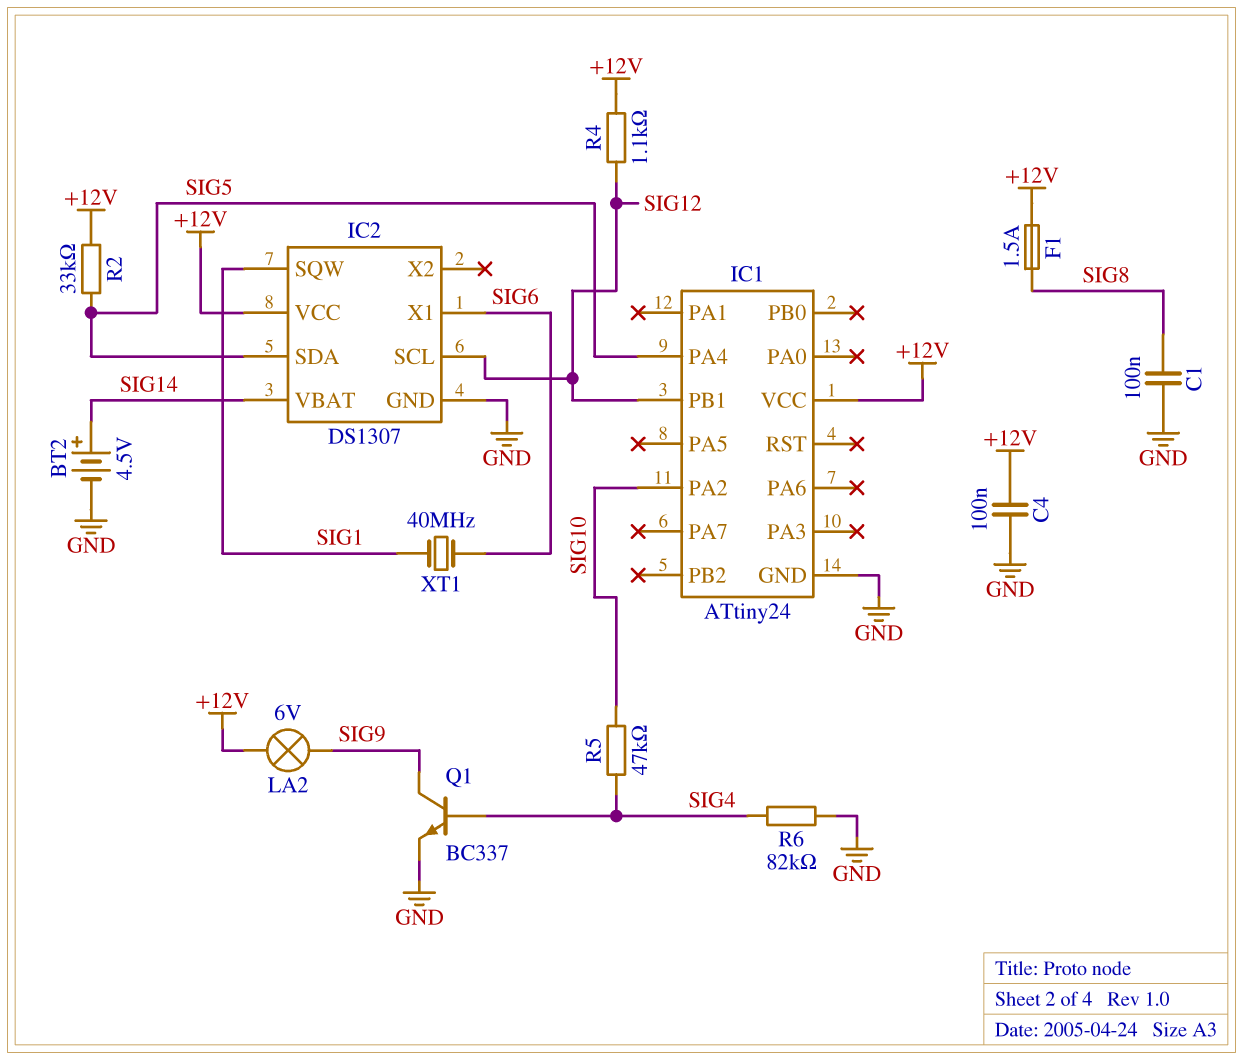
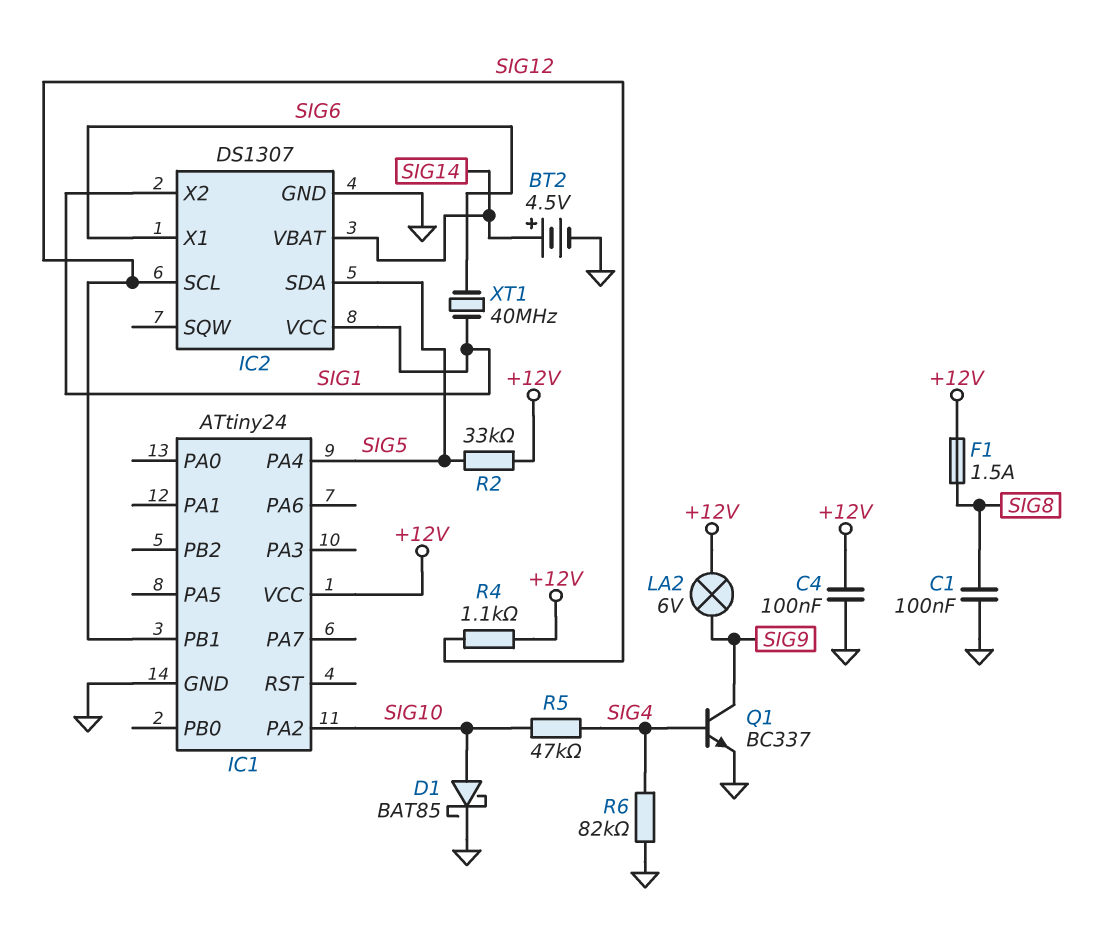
D1: none -> schottky BAT85 (A SIG10, K GND)
IC2 pin SQW: SIG1 -> none
IC2 pin VCC: +12V -> SIG1
IC2 pin X2: none -> SIG1

